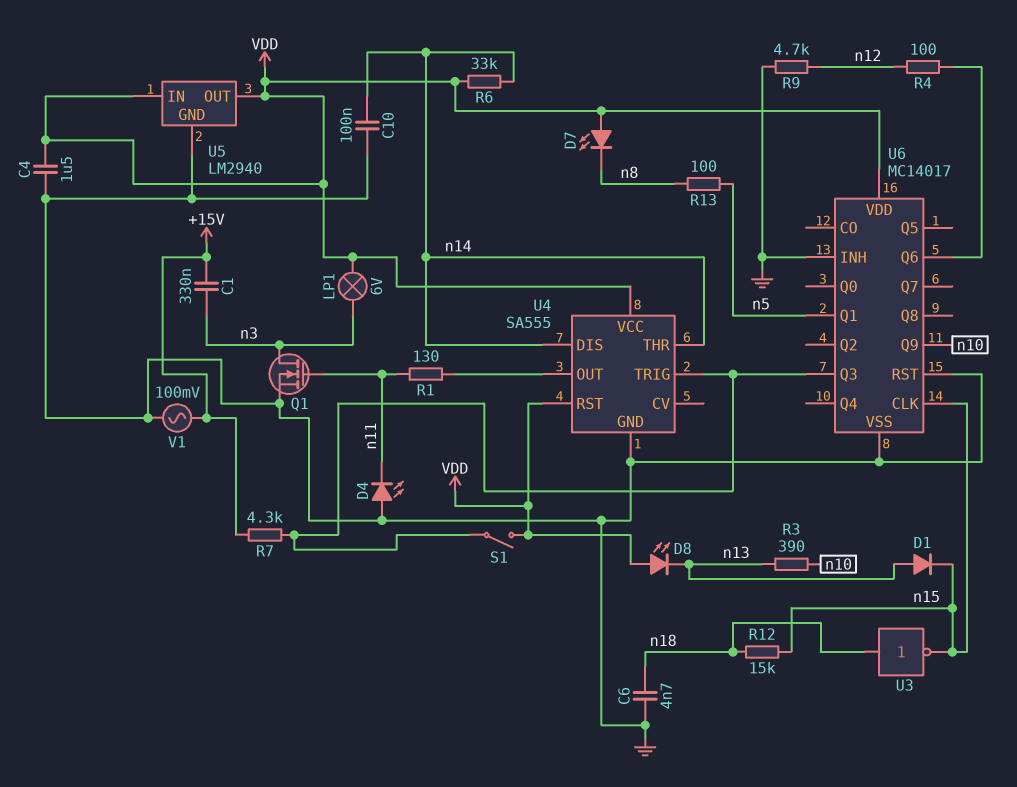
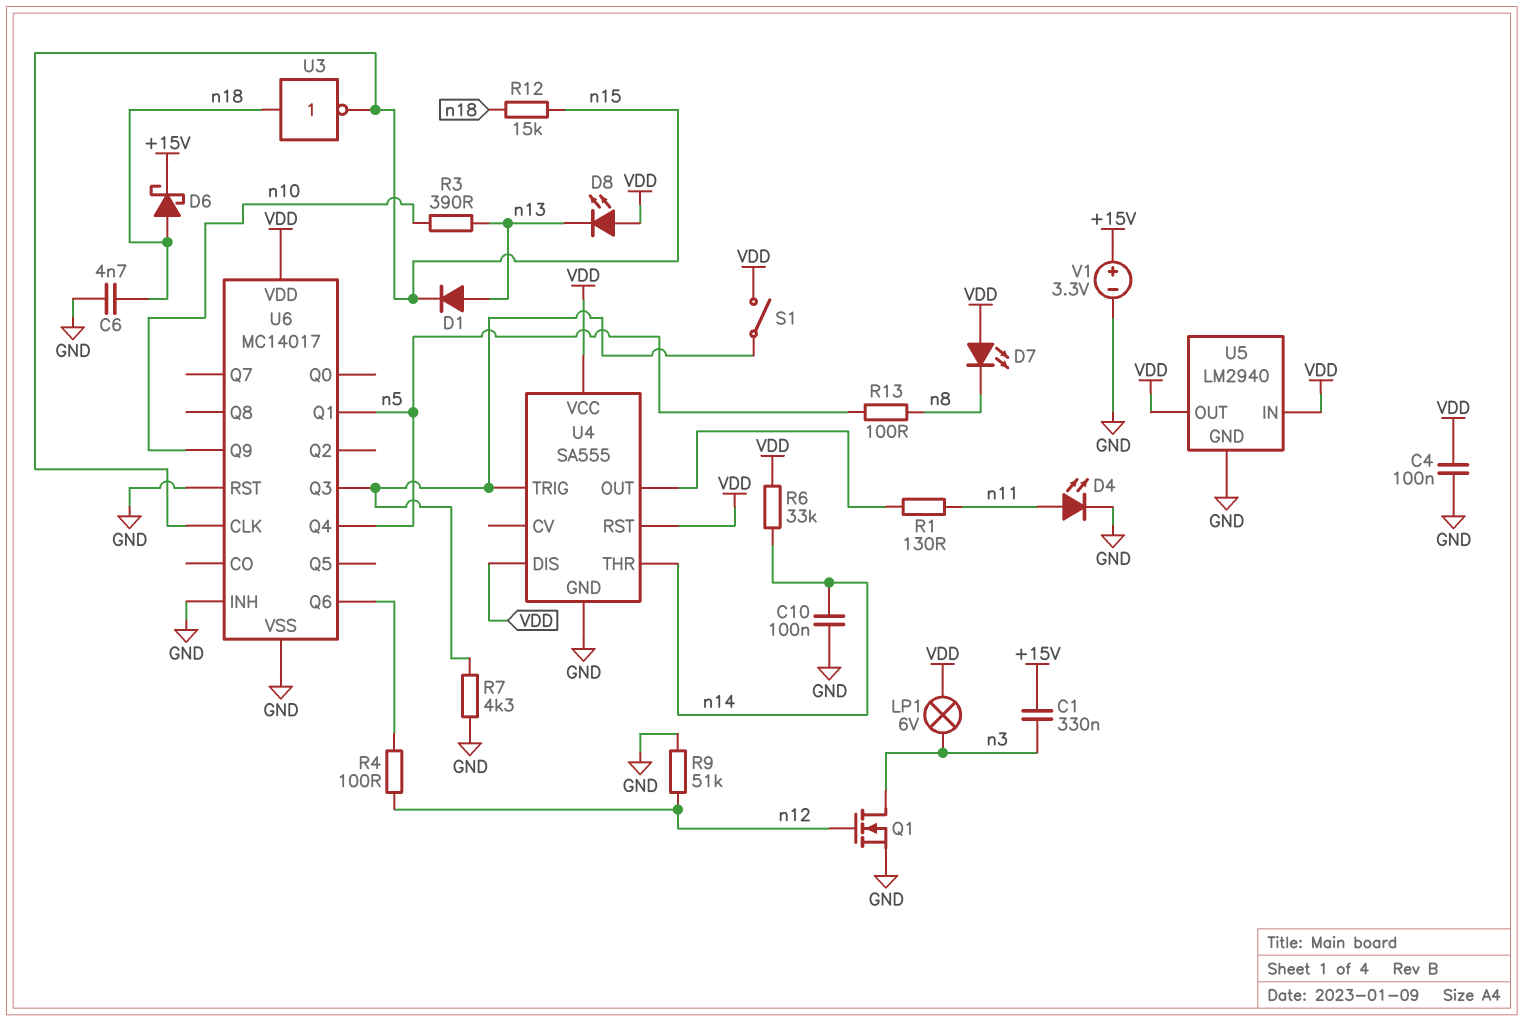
C4: 1.5uF (GND, VDD) -> 100nF (GND, VDD)
D4: LED (A GND, K n11) -> LED (A n11, K GND)
D6: none -> schottky (A n18, K +15V)
Q1: NMOS (G n11, D n3, S GND) -> NMOS (G n12, D n3, S GND)
R7: 4.3k (+15V, U4/TRIG) -> 4.3k (GND, U4/TRIG)
R9: 4.7k (GND, n12) -> 51k (GND, n12)
U4 pin DIS: n14 -> VDD
U6 pin Q4: none -> n5
V1: AC 100mV (+15V, GND) -> 3.3V (plus +15V, minus GND)

